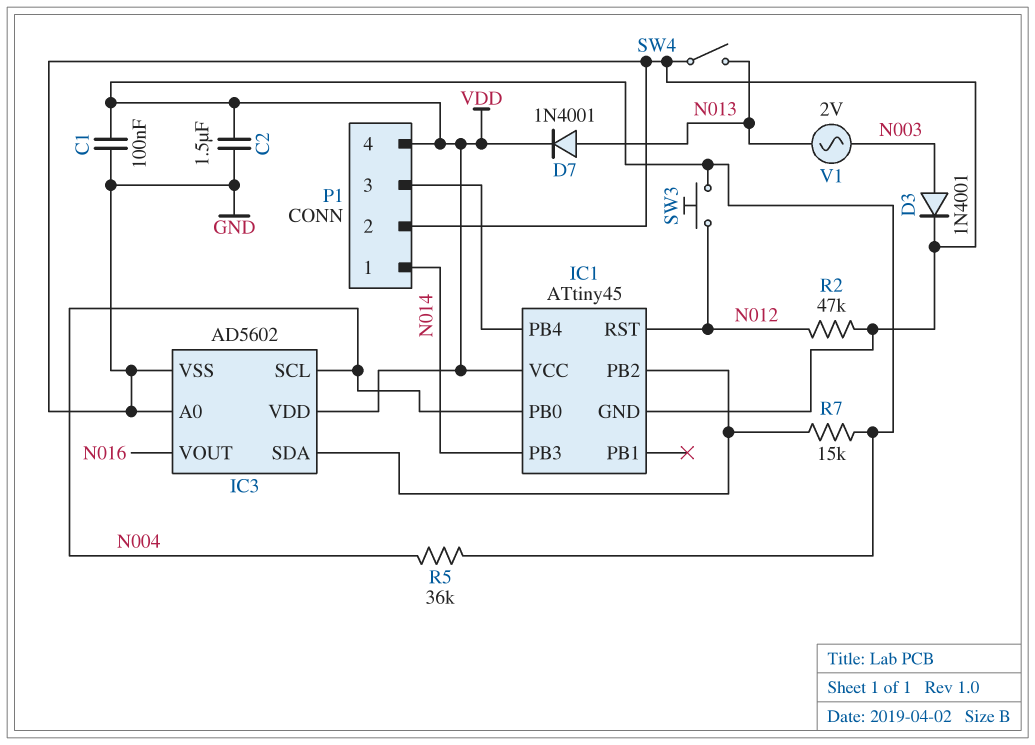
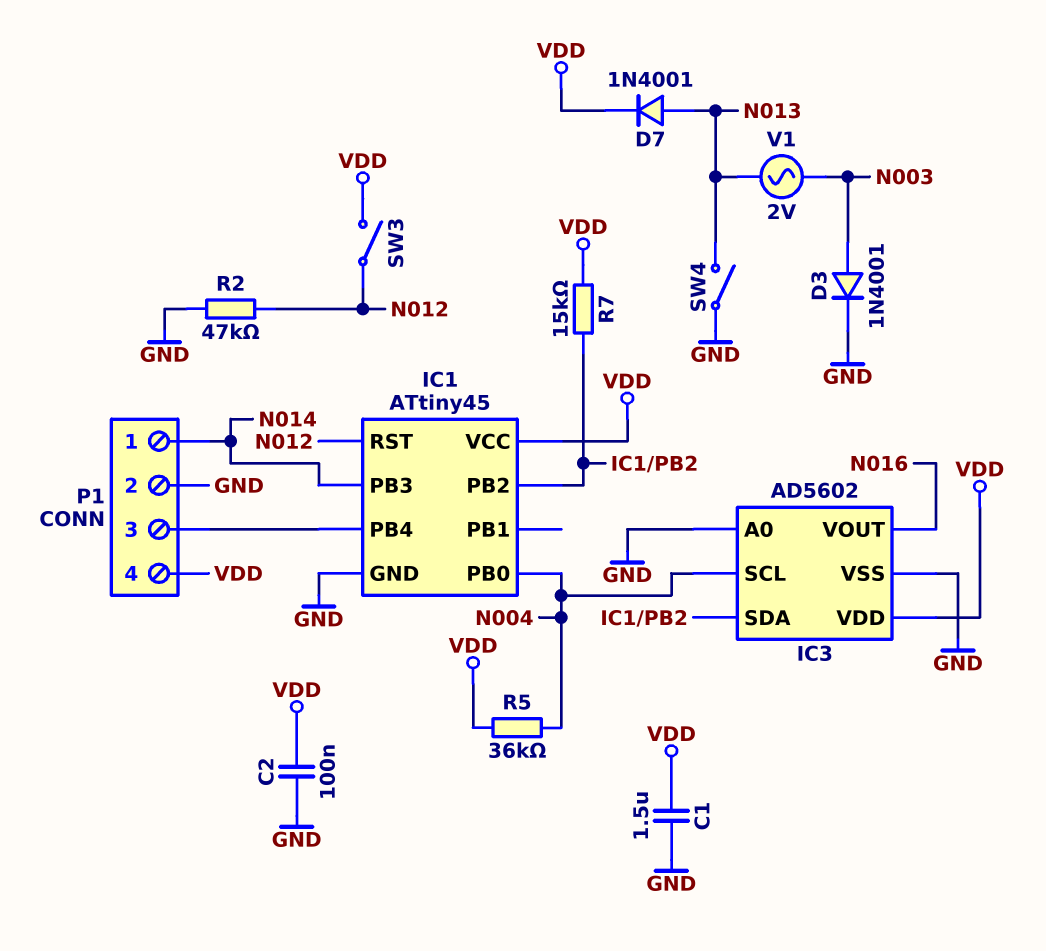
C1: 100nF (GND, VDD) -> 1.5uF (GND, VDD)
C2: 1.5uF (GND, VDD) -> 100nF (GND, VDD)
SW3: button (N012, VDD) -> switch (N012, VDD)

